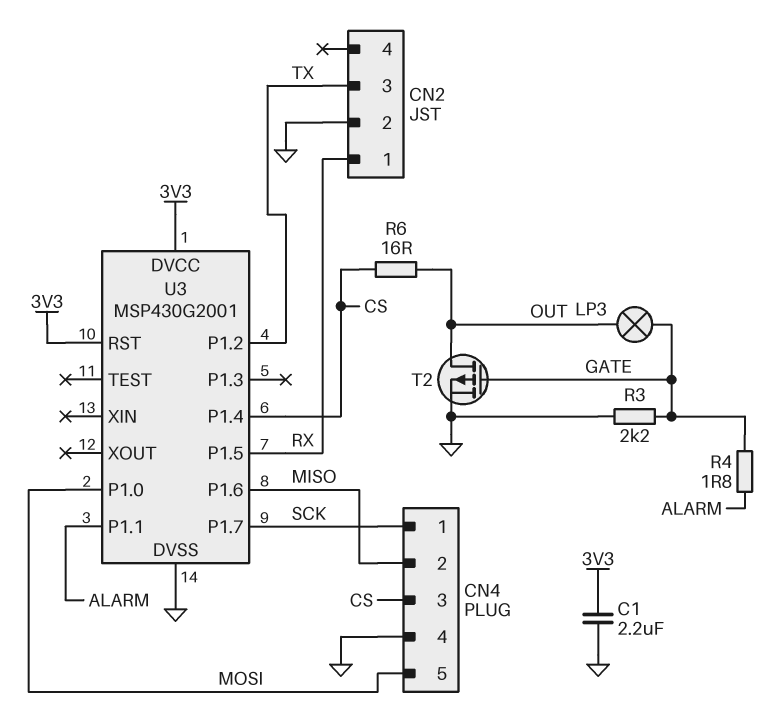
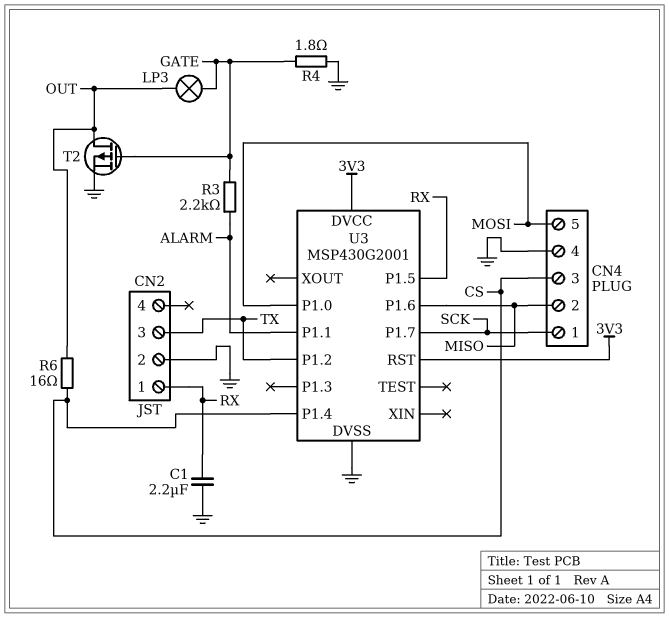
C1: 2.2uF (3V3, GND) -> 2.2uF (GND, RX)
R3: 2.2k (GATE, GND) -> 2.2k (ALARM, GATE)
R4: 1.8 (ALARM, GATE) -> 1.8 (GATE, GND)

